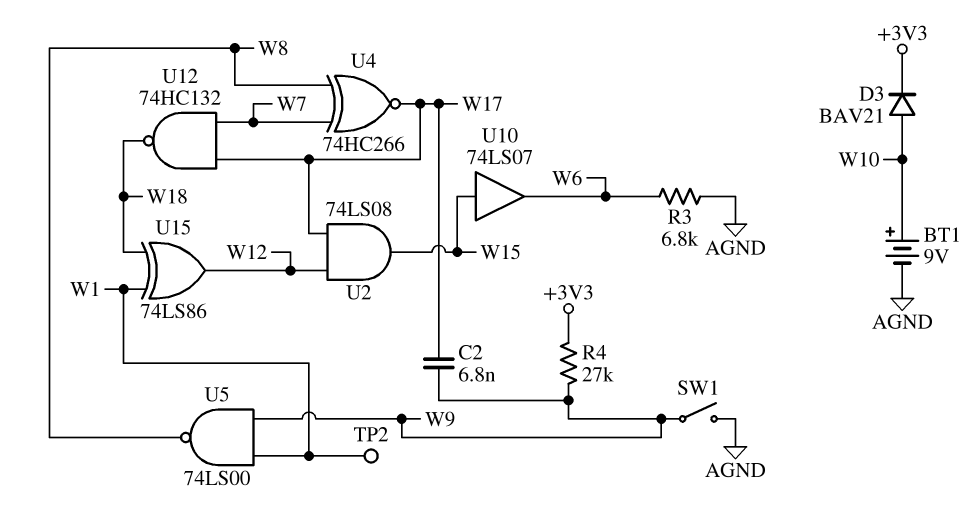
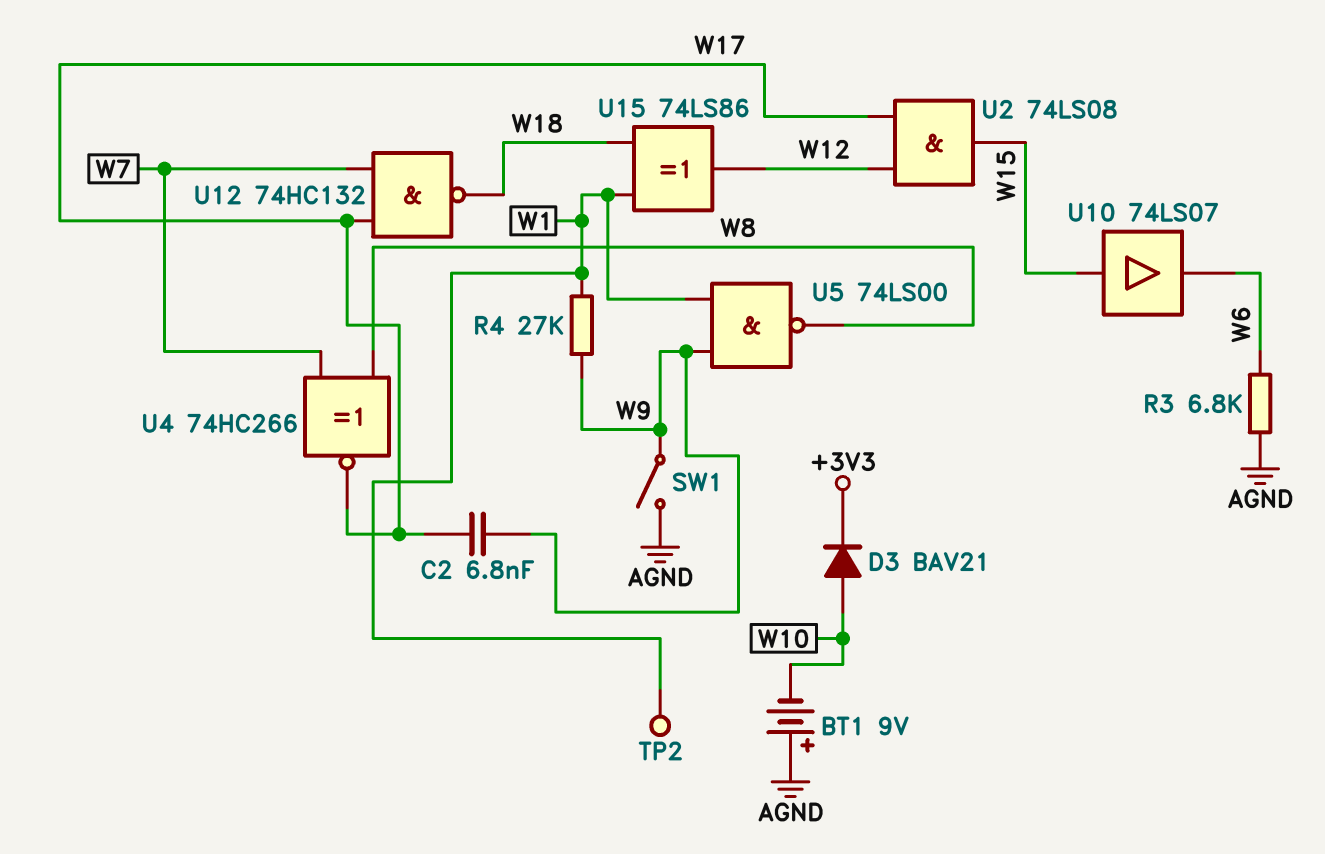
BT1: 9V (plus W10, minus AGND) -> 9V (plus AGND, minus W10)
R4: 27k (+3V3, W9) -> 27k (W1, W9)

